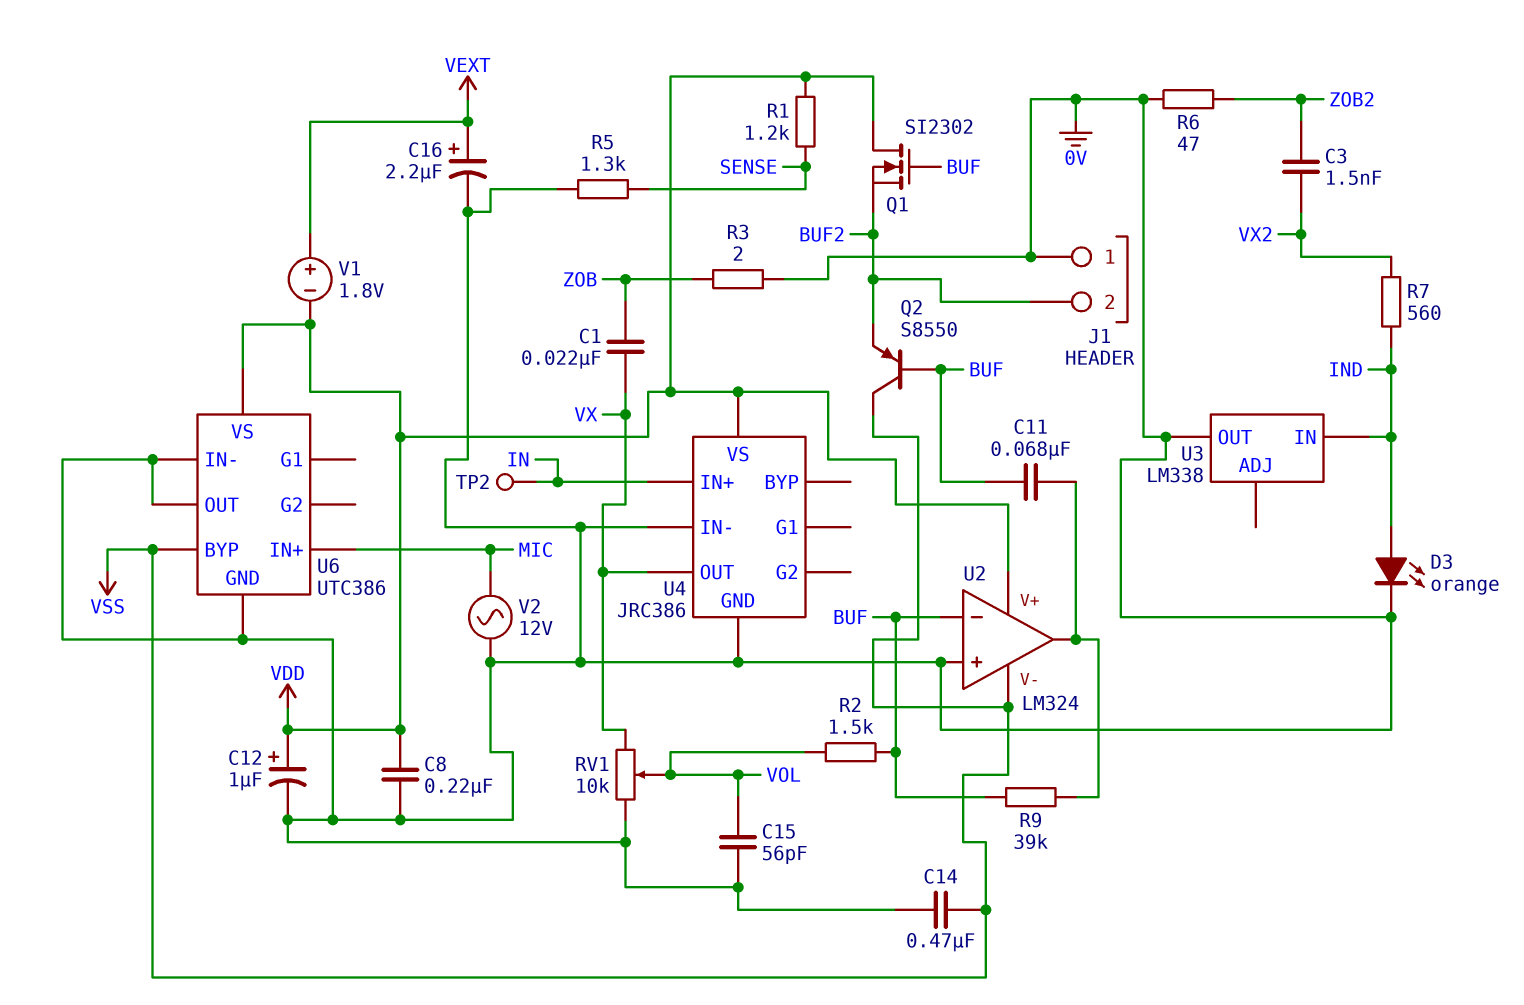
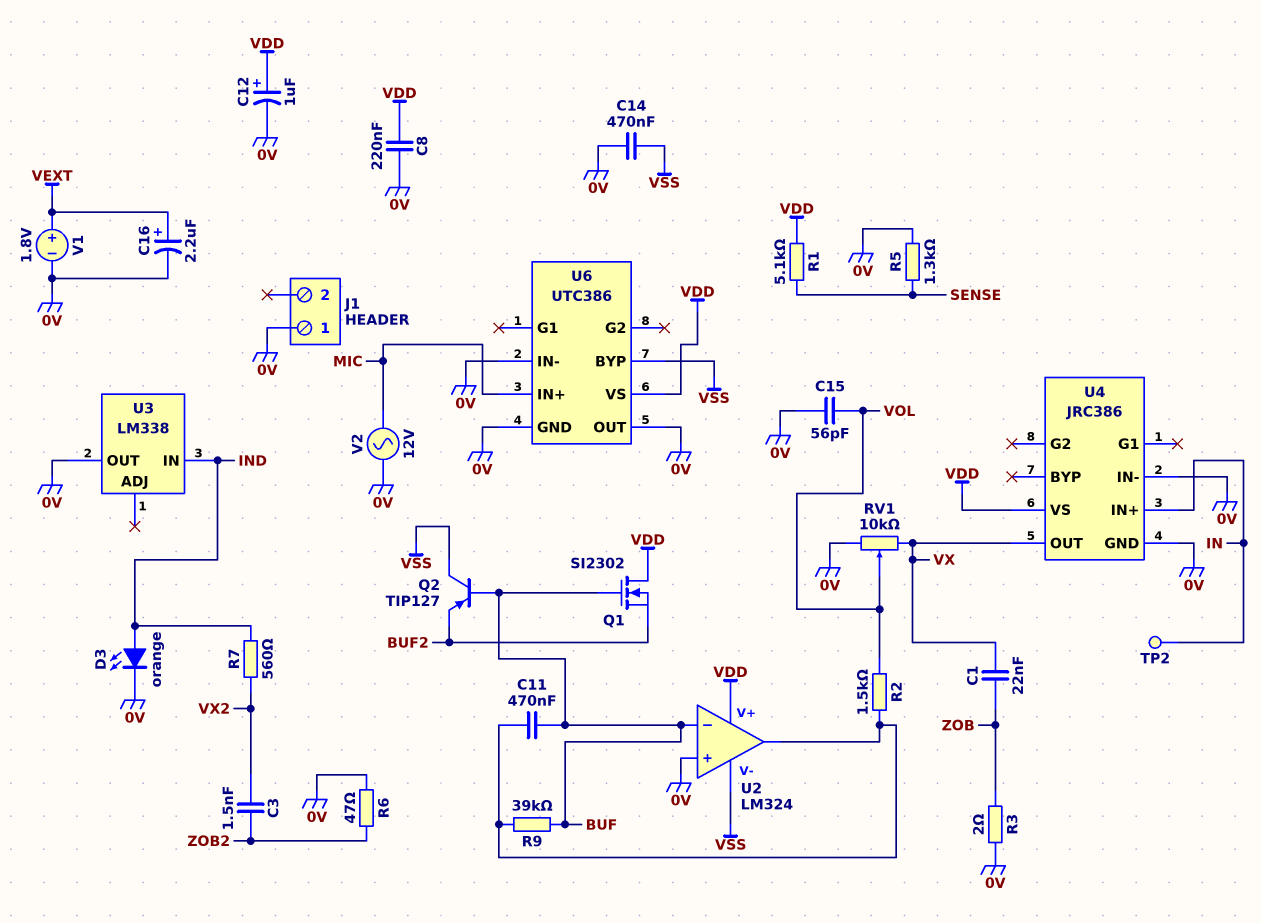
C11: 68nF (BUF, U2/out) -> 470nF (BUF, U2/out)
J1 pin 2: BUF2 -> none
Q2: PNP S8550 (B BUF, C VSS, E BUF2) -> PNP TIP127 (B BUF, C VSS, E BUF2)
R1: 1.2k (SENSE, VDD) -> 5.1k (SENSE, VDD)
R2: 1.5k (BUF, VOL) -> 1.5k (U2/out, VOL)
V1: 1.8V (plus VEXT, minus VDD) -> 1.8V (plus VEXT, minus 0V)

